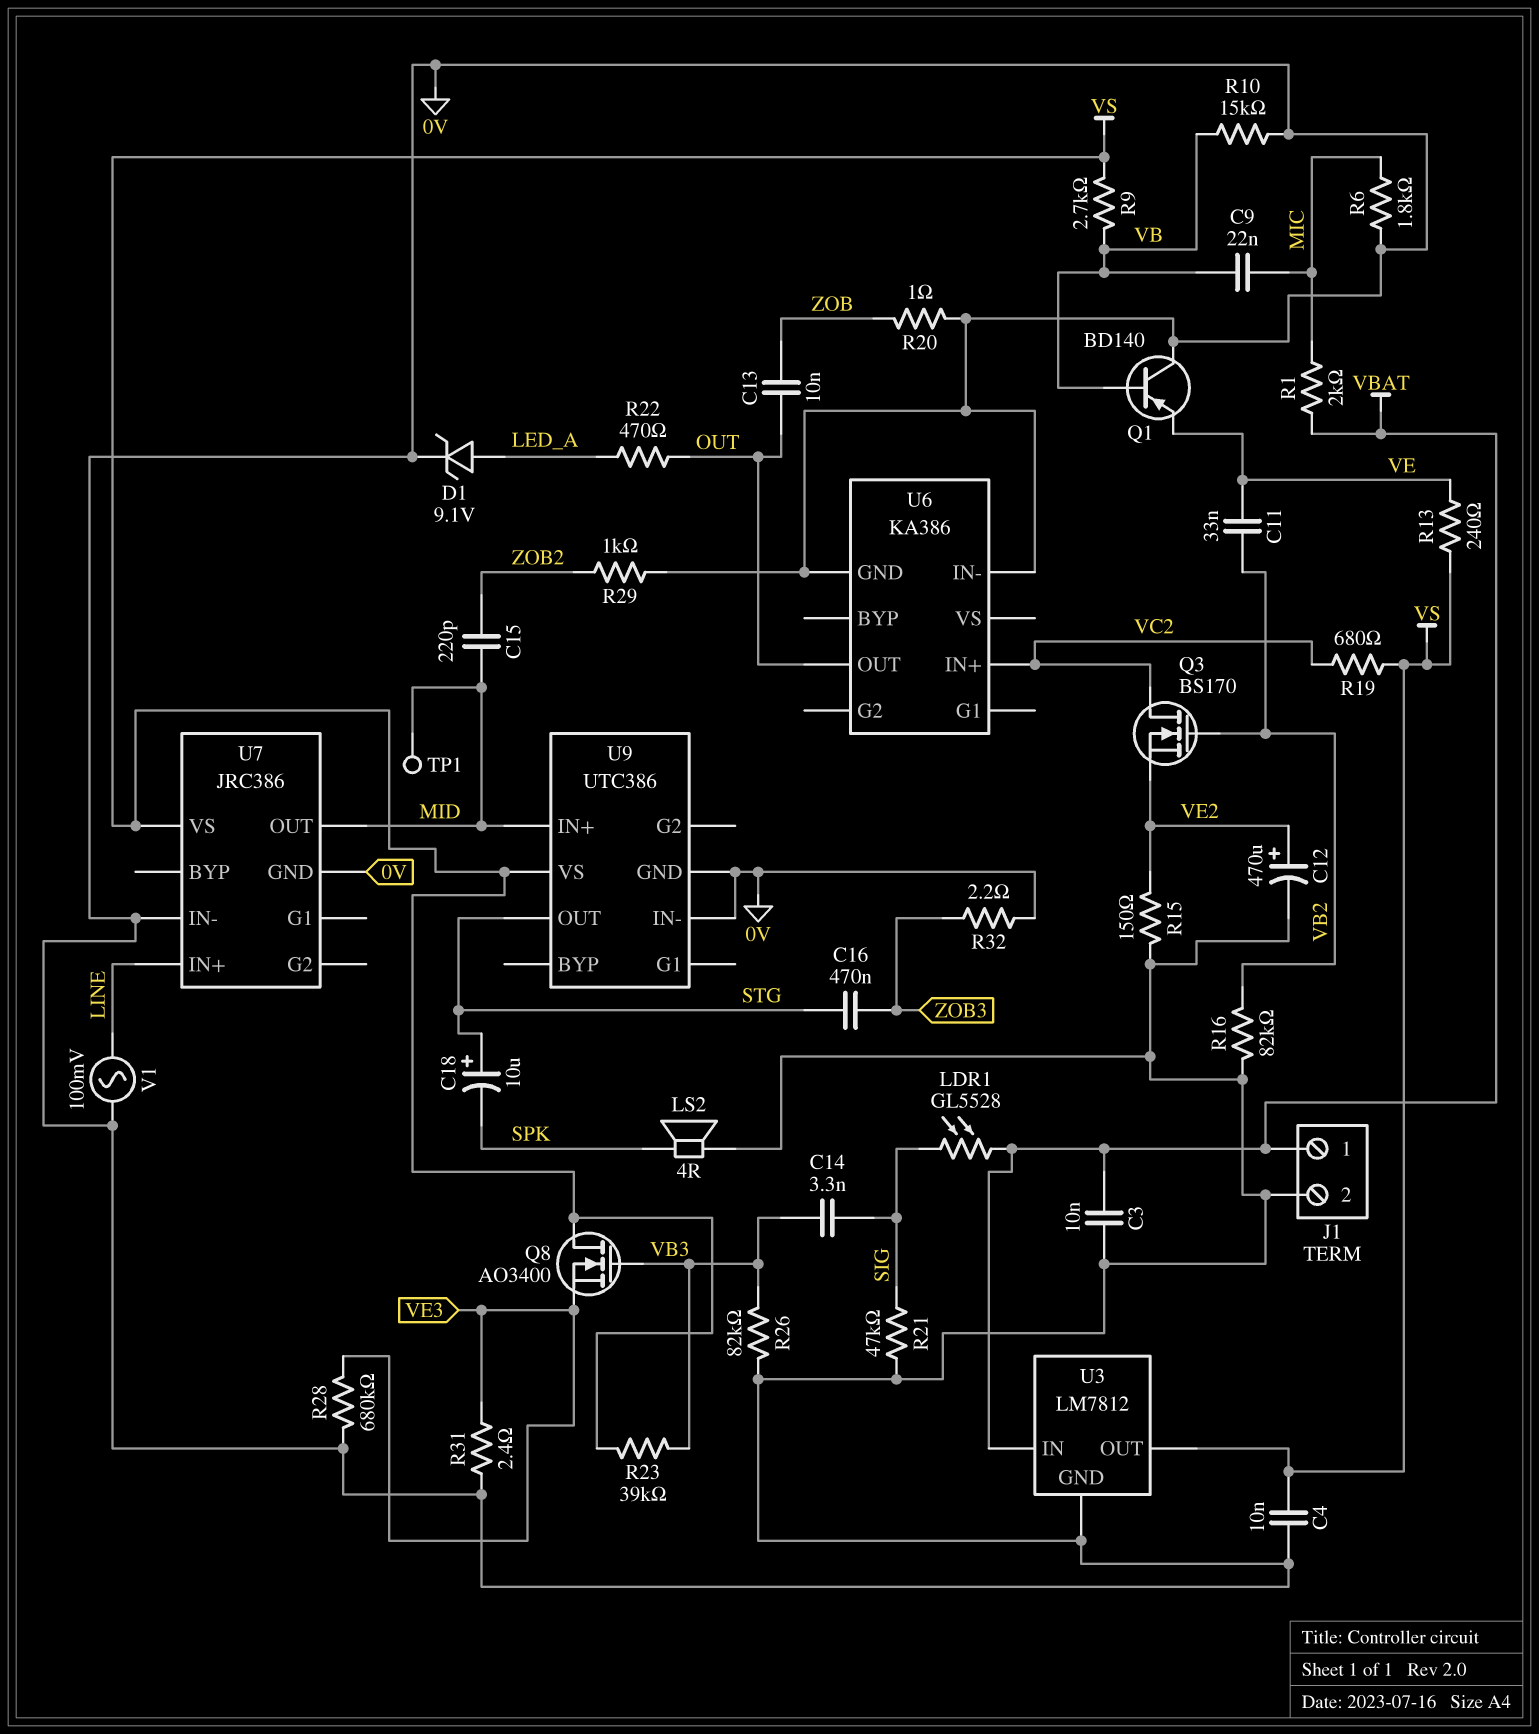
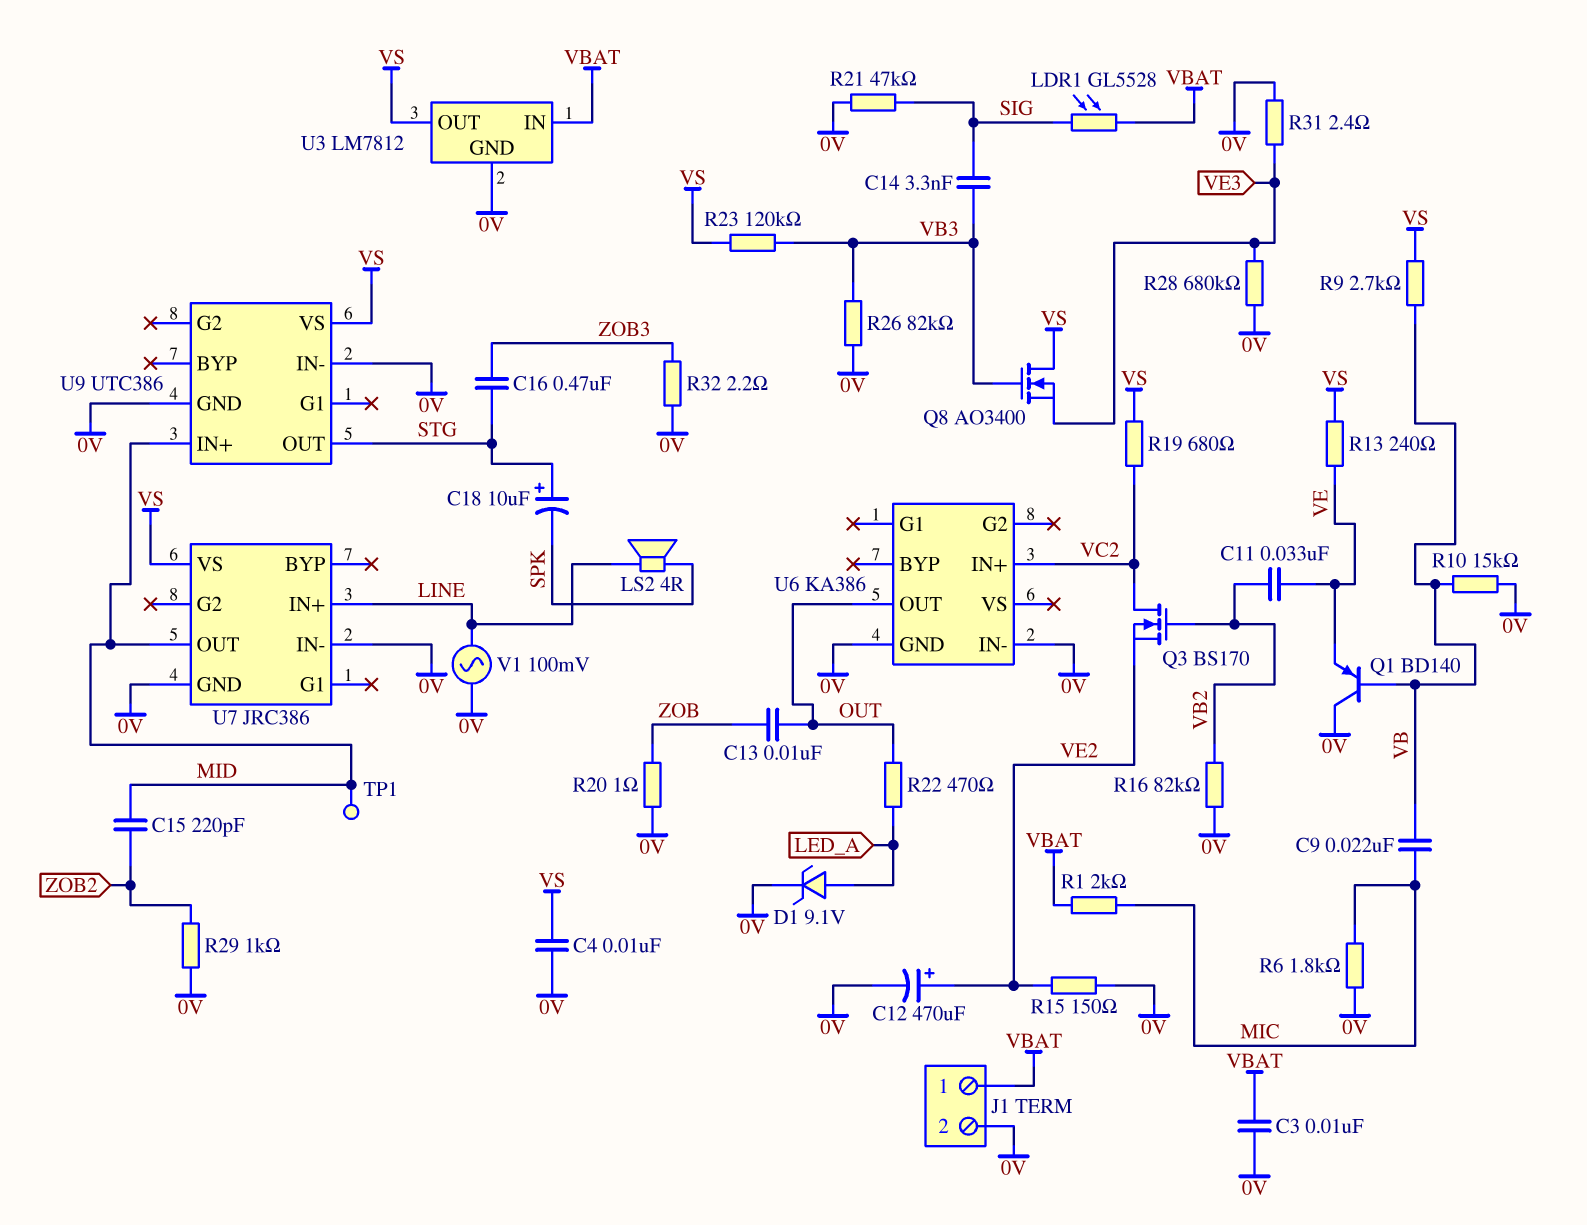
LS2: speaker 4R (0V, SPK) -> speaker 4R (LINE, SPK)
R23: 39k (VB3, VS) -> 120k (VB3, VS)

